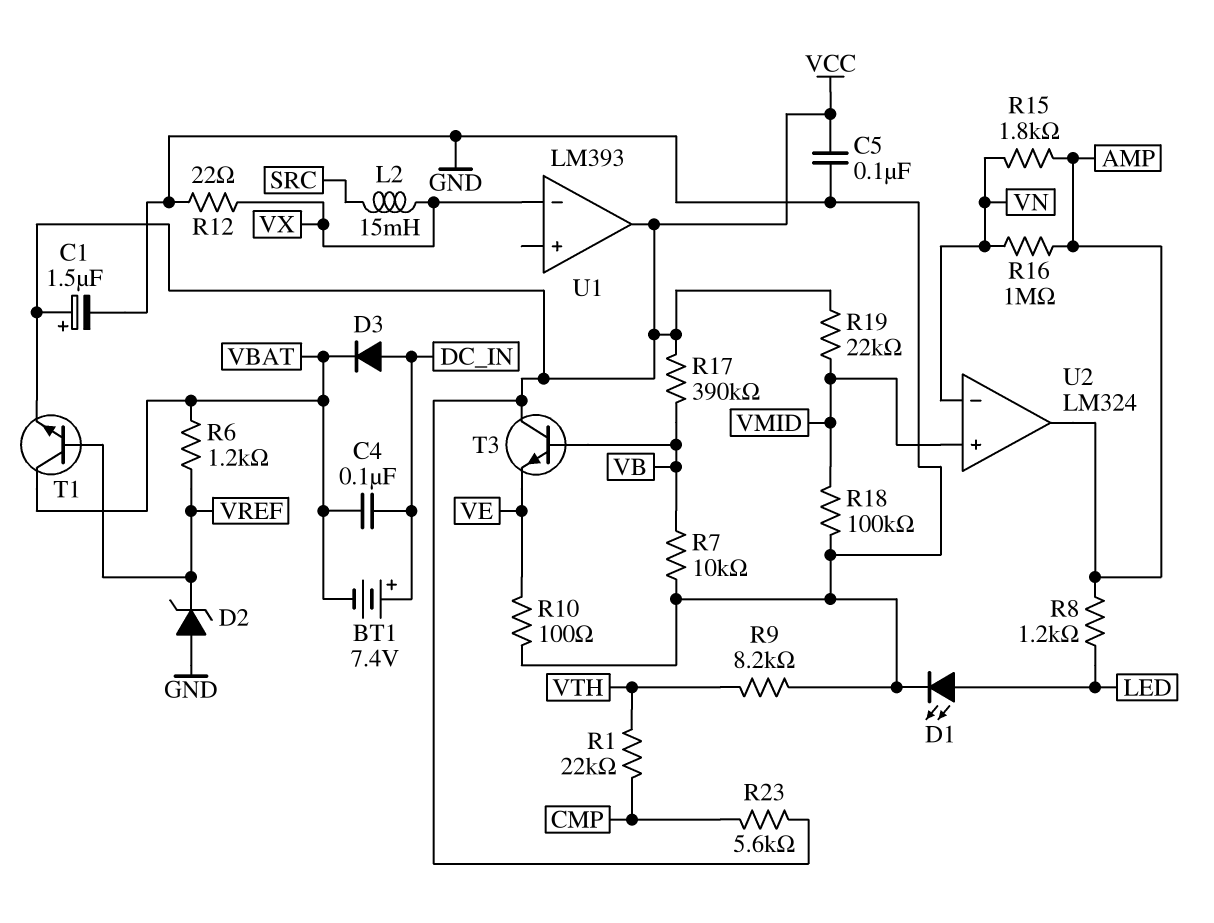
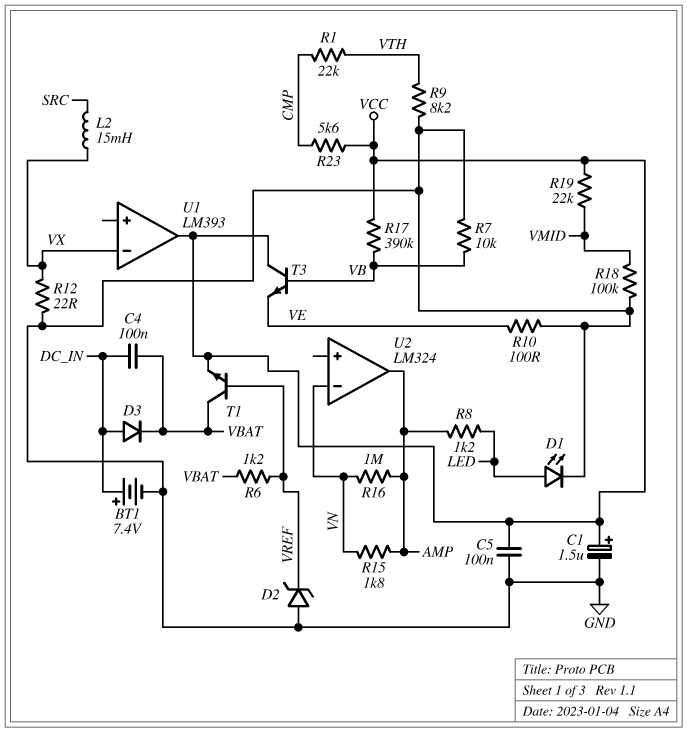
BT1: 7.4V (plus DC_IN, minus VBAT) -> 7.4V (plus DC_IN, minus GND)
U2 pin in+: VMID -> none

